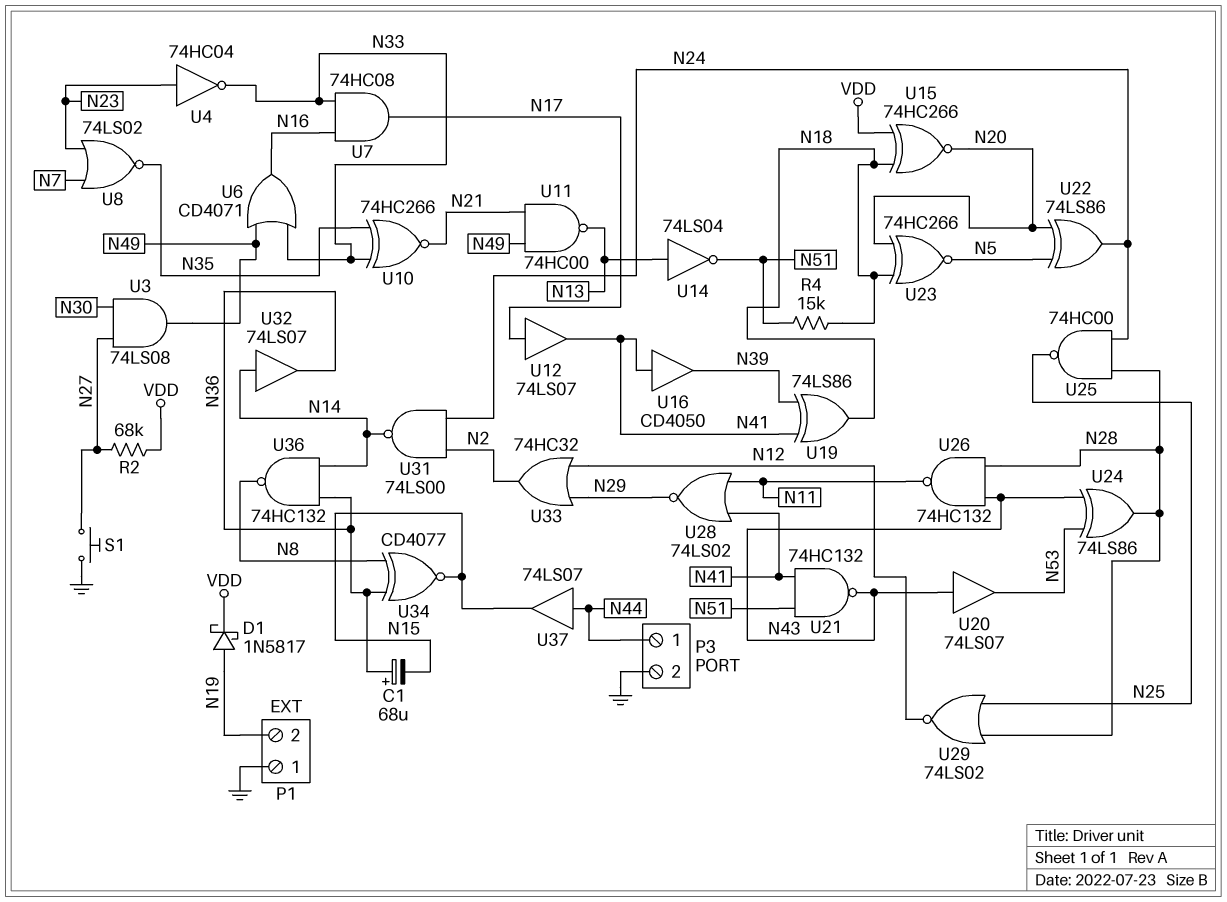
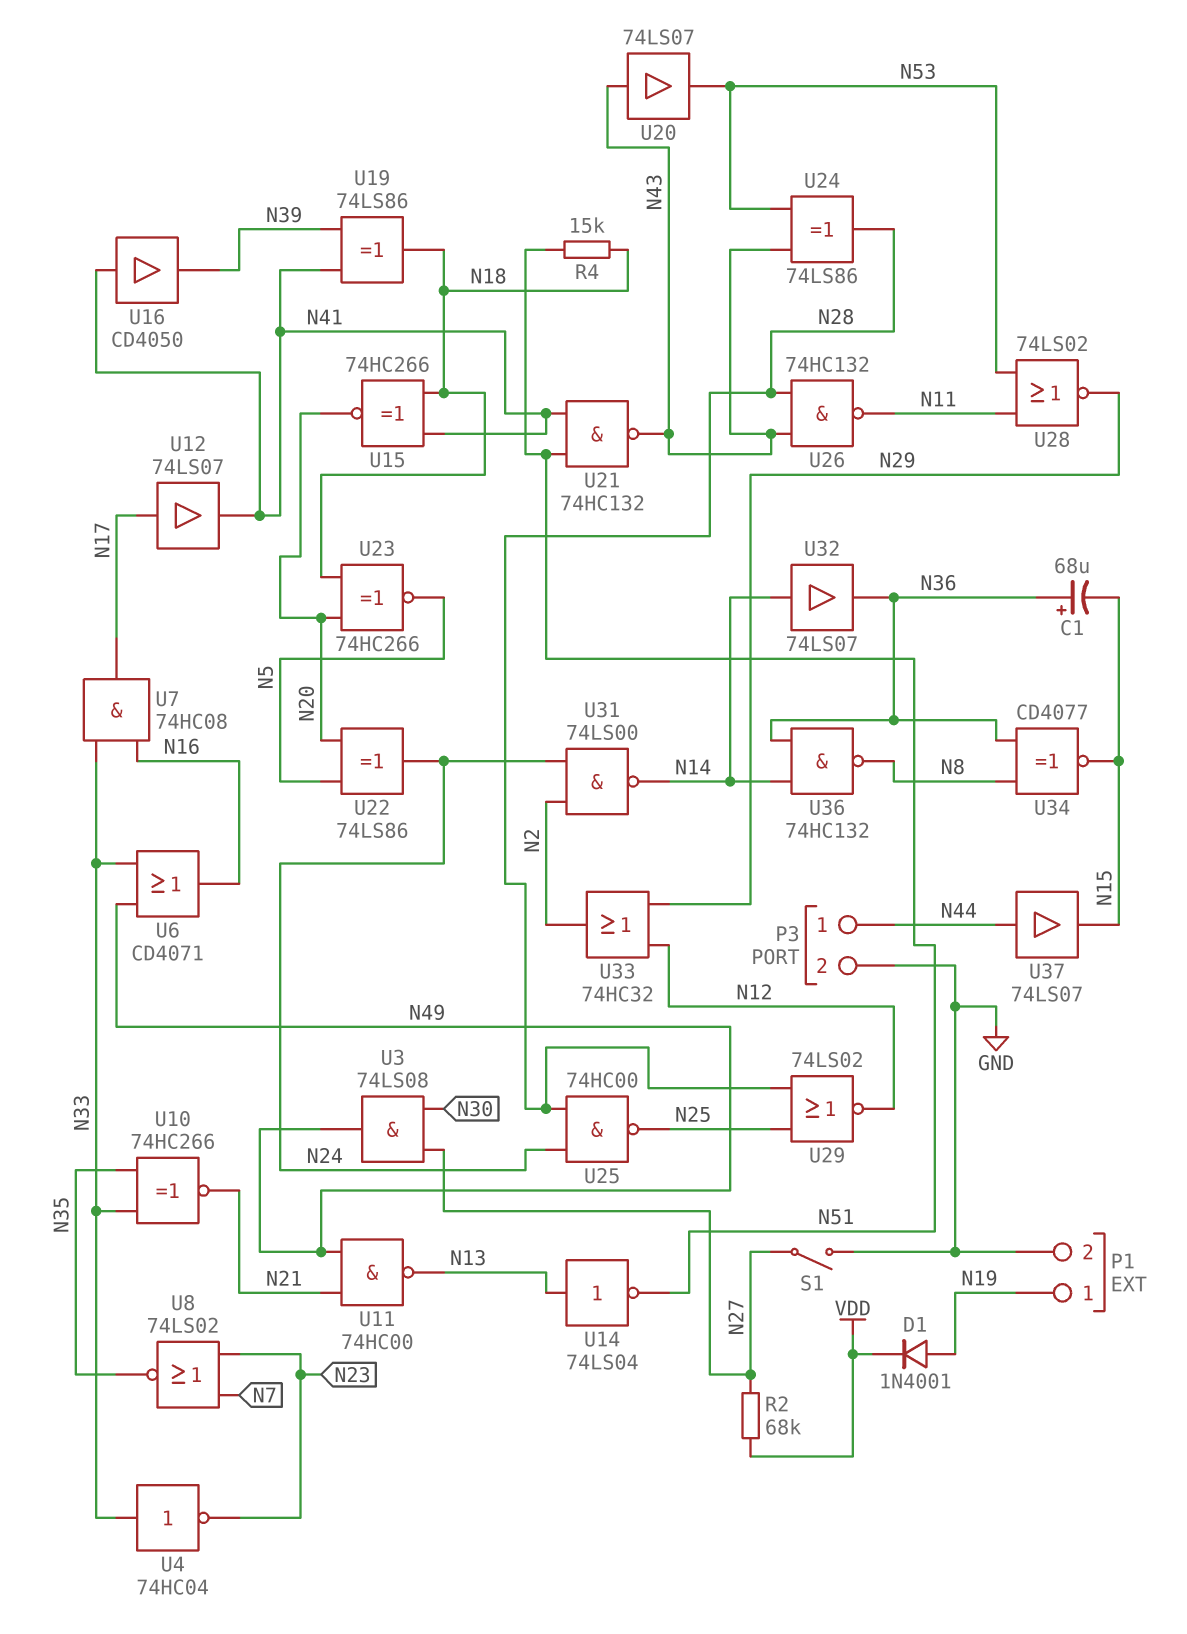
D1: schottky 1N5817 (A N19, K VDD) -> diode 1N4001 (A N19, K VDD)
P1 pin 1: GND -> N19
P1 pin 2: N19 -> GND
S1: button (GND, N27) -> switch (GND, N27)
U4: NOT 74HC04 (in N23, out N33) -> NOT 74HC04 (in N33, out N23)
U15: XNOR 74HC266 (in N18, in VDD, out N20) -> XNOR 74HC266 (in N18, in N41, out N20)
U28: NOR 74LS02 (in N11, in N41, out N29) -> NOR 74LS02 (in N11, in N53, out N29)

